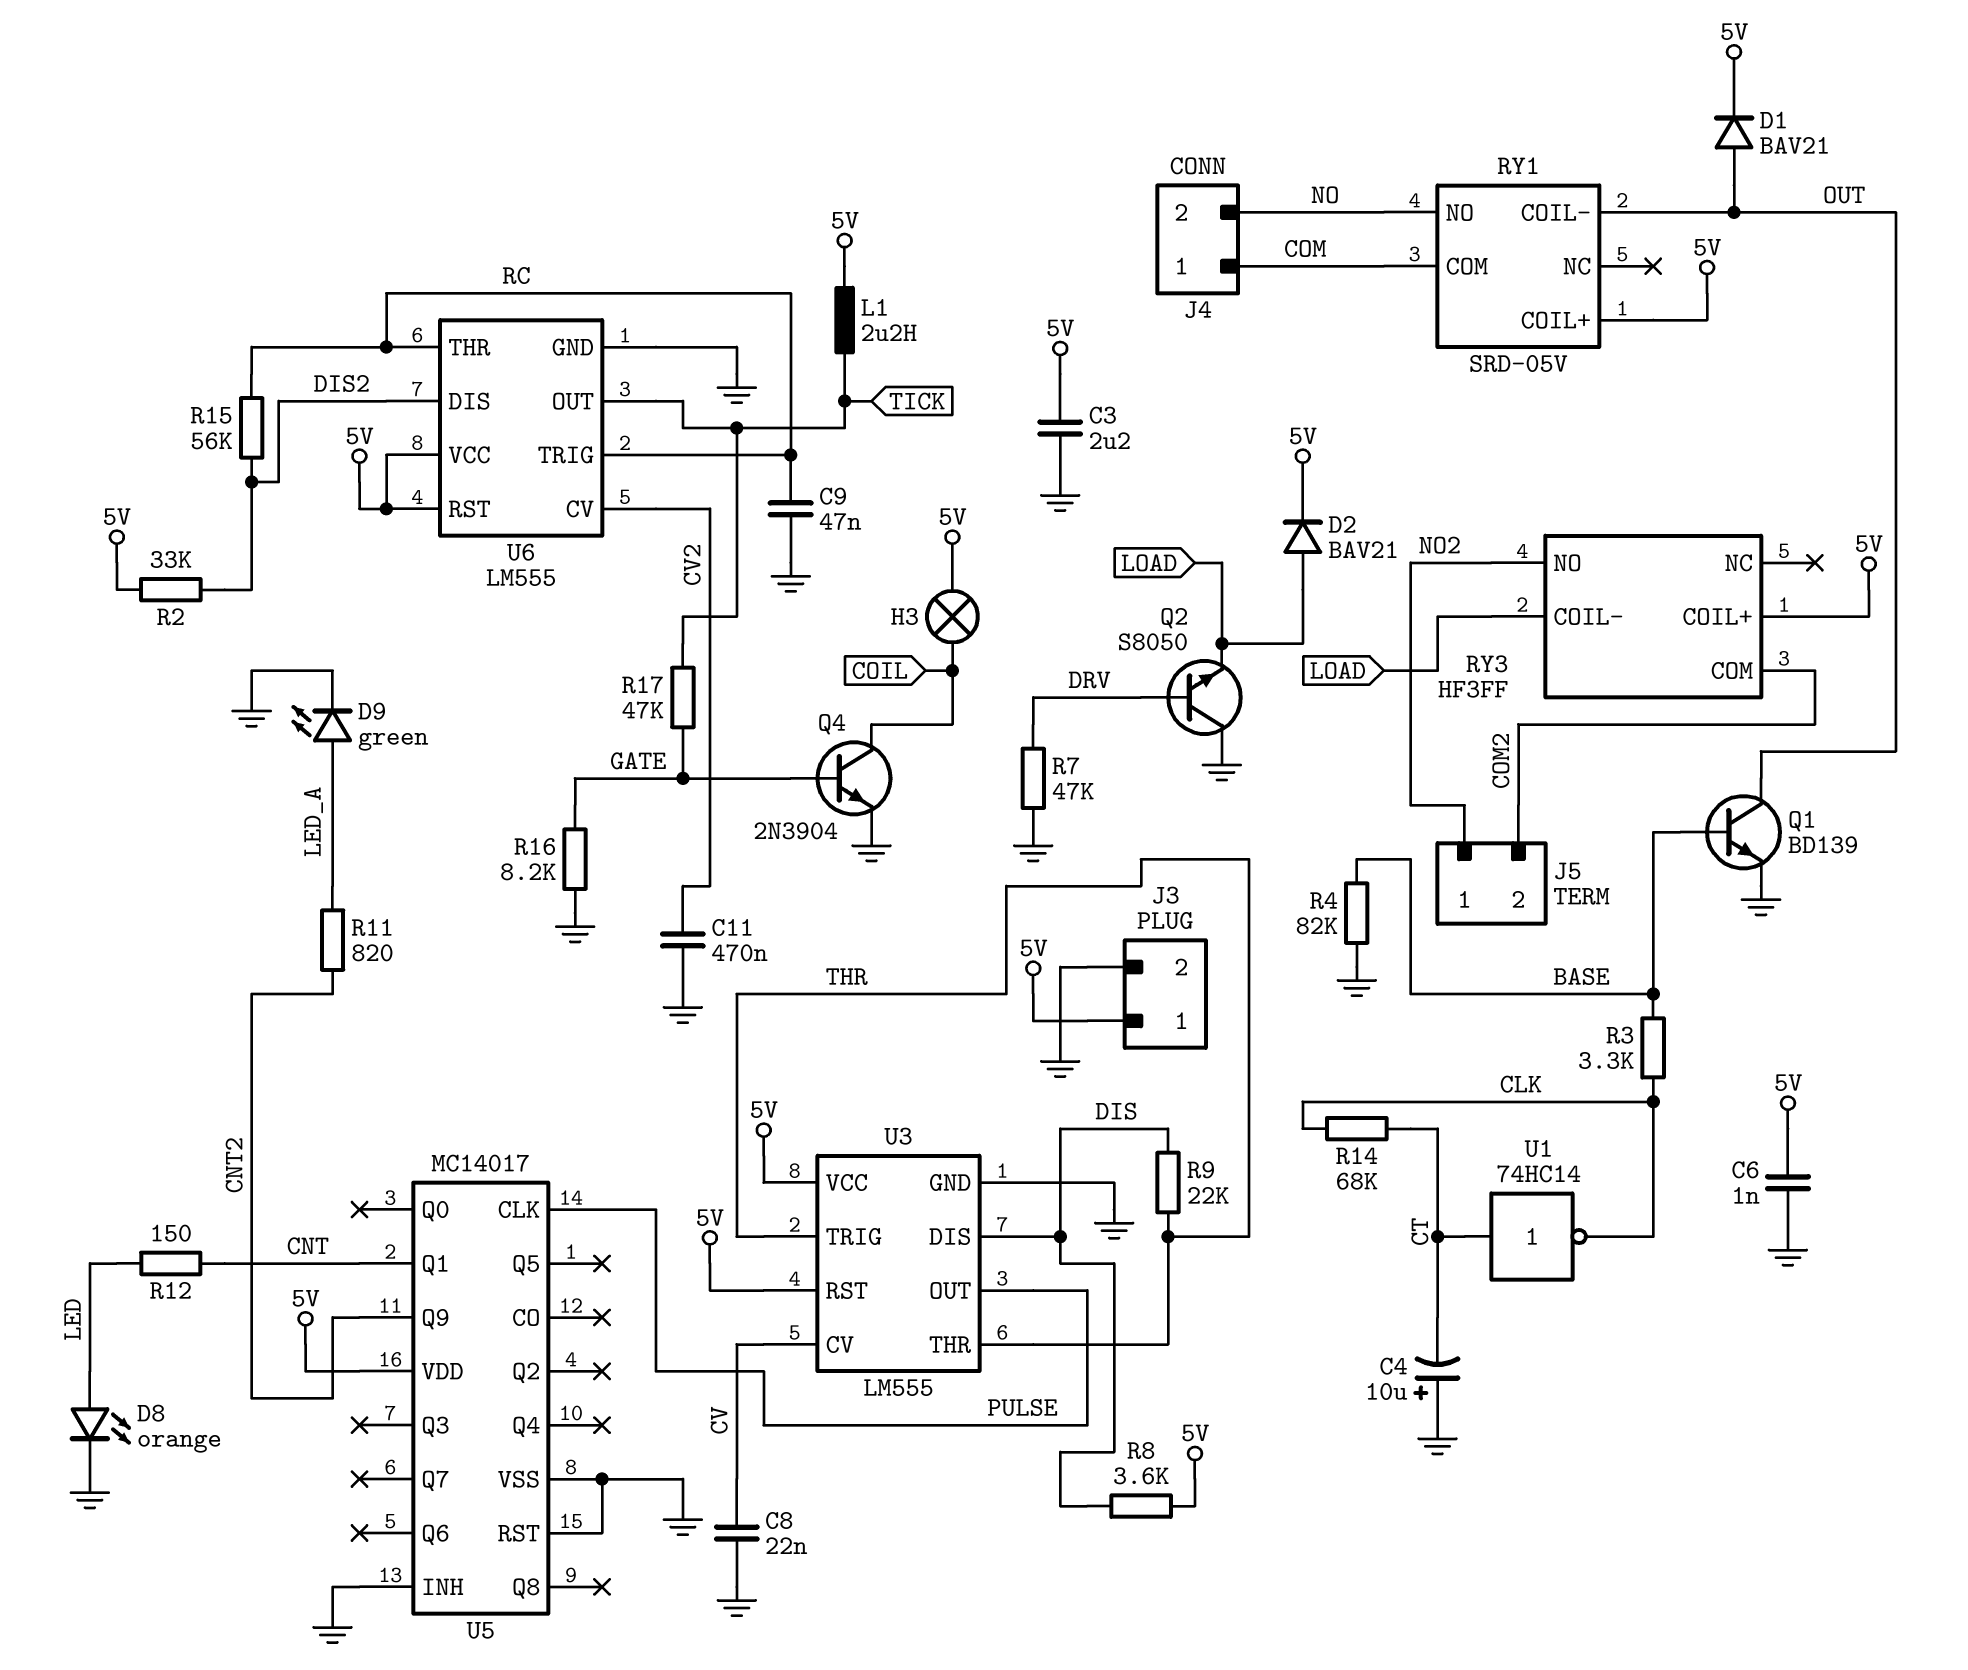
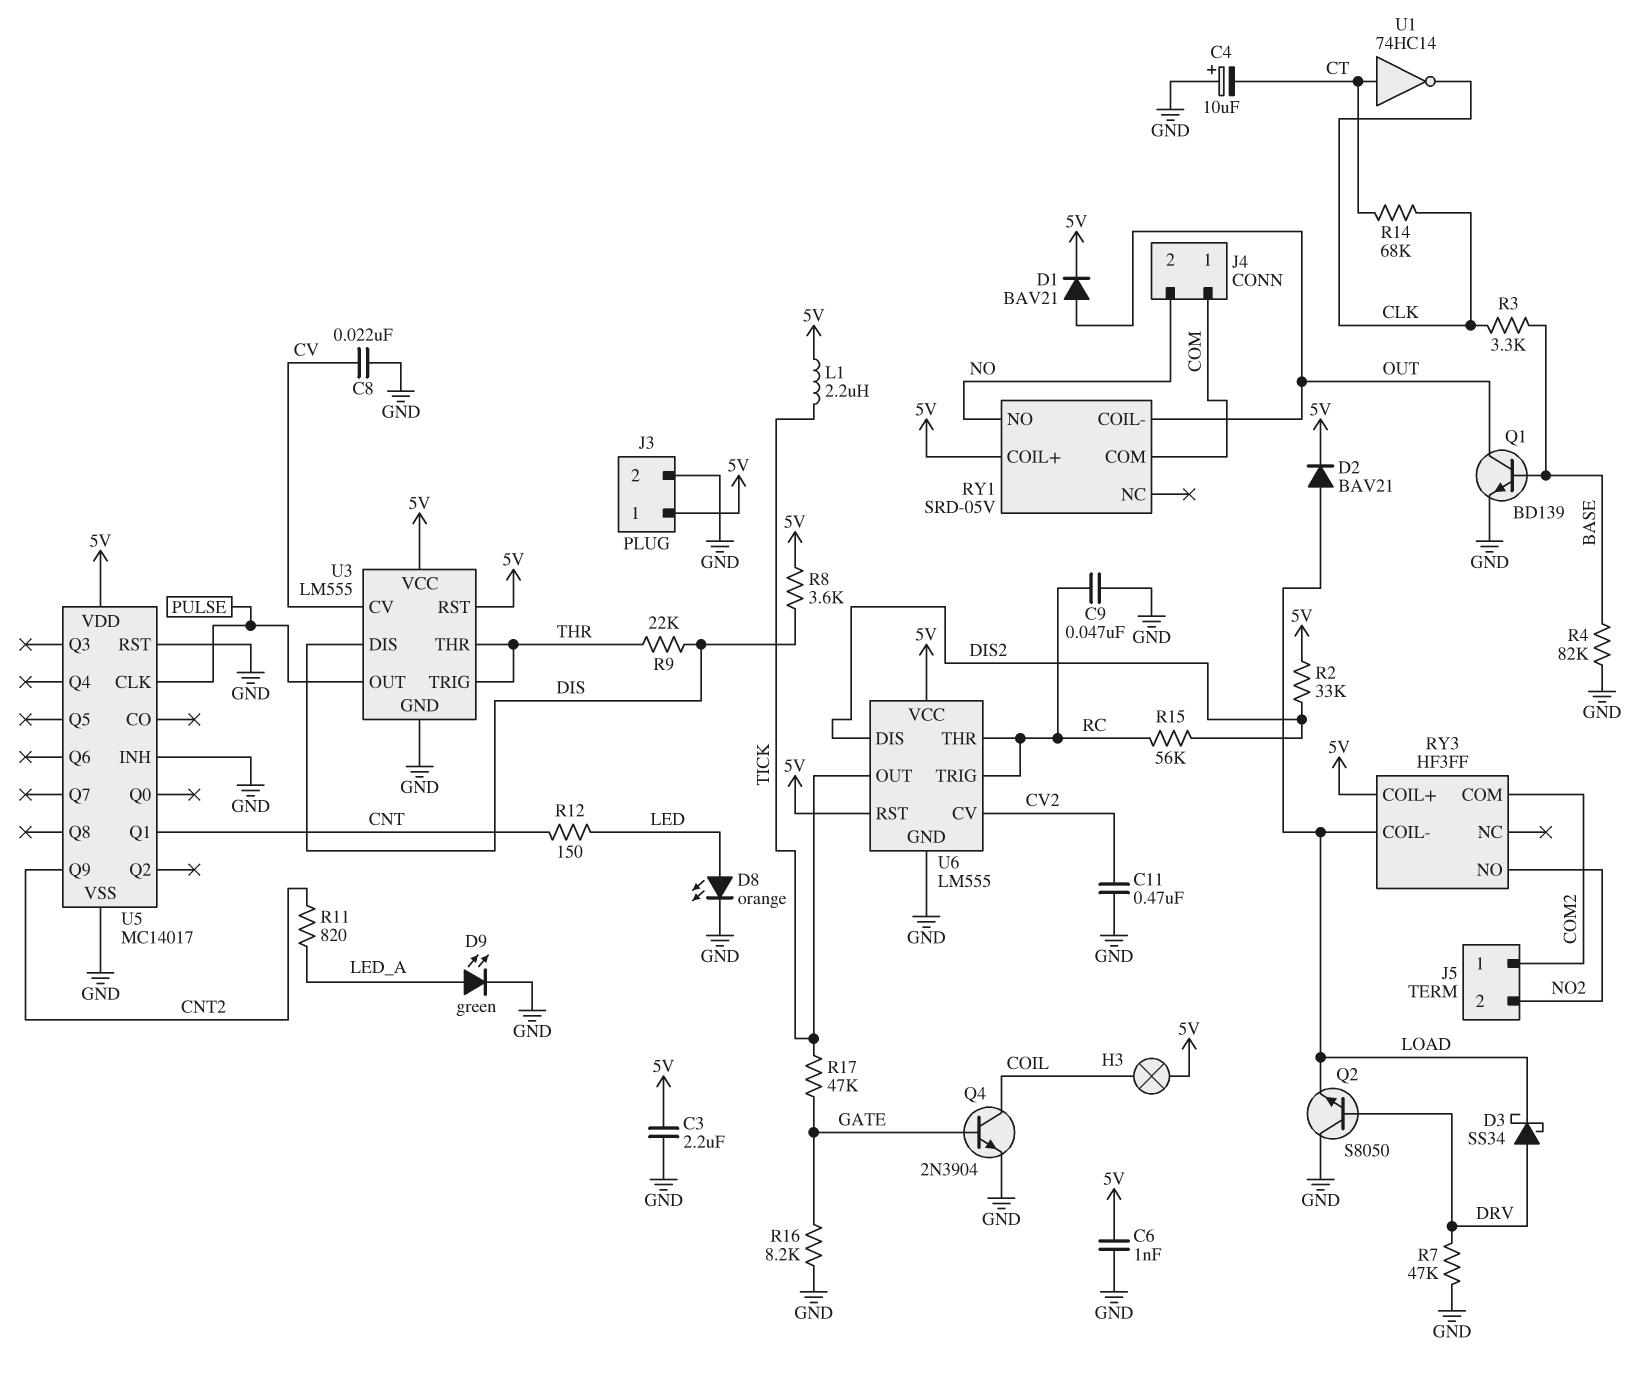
D3: none -> schottky SS34 (A DRV, K LOAD)
J5 pin 1: NO2 -> COM2
J5 pin 2: COM2 -> NO2

